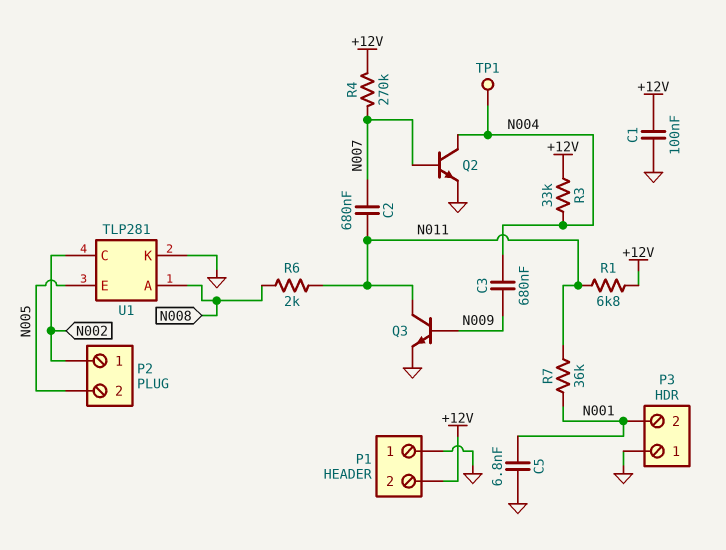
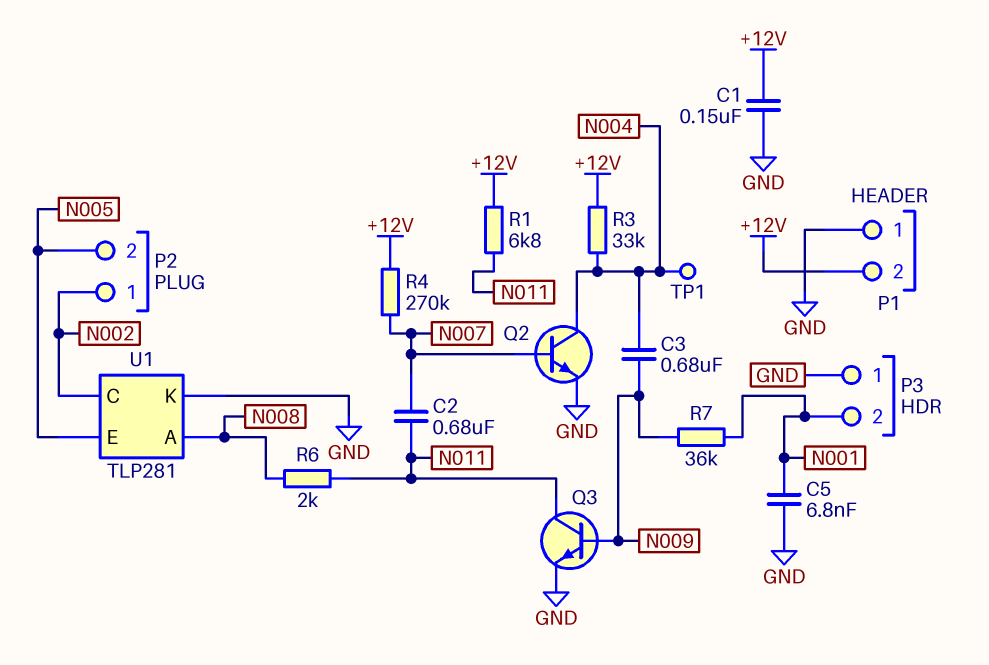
C1: 100nF (+12V, GND) -> 150nF (+12V, GND)
R7: 36k (N001, N011) -> 36k (N001, N009)

